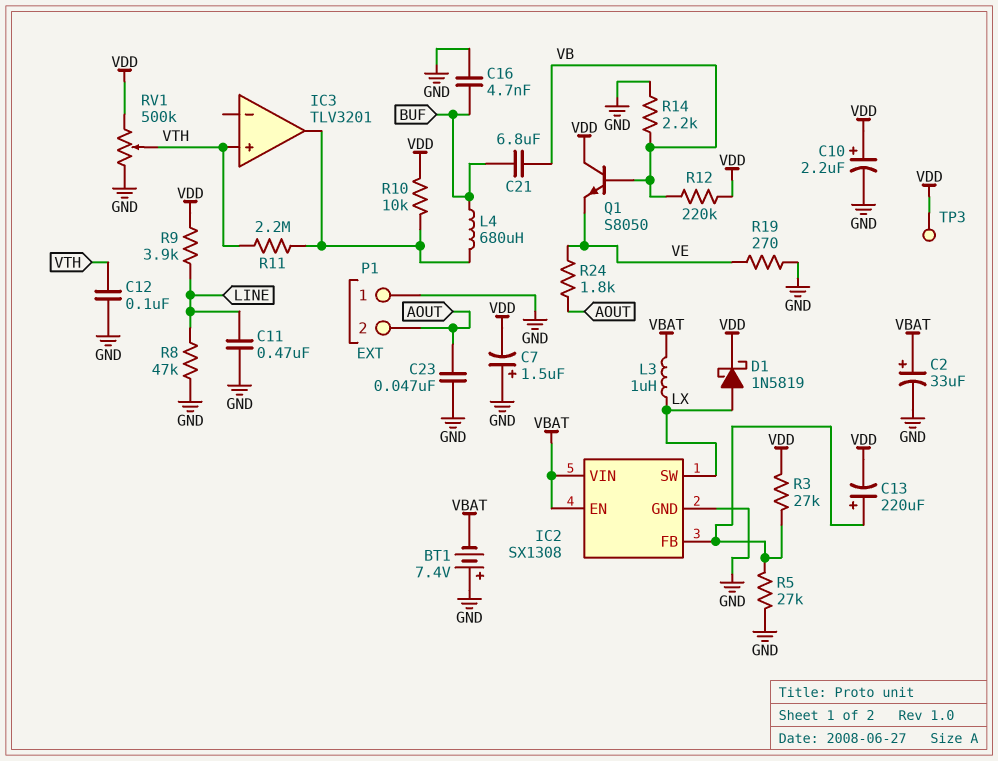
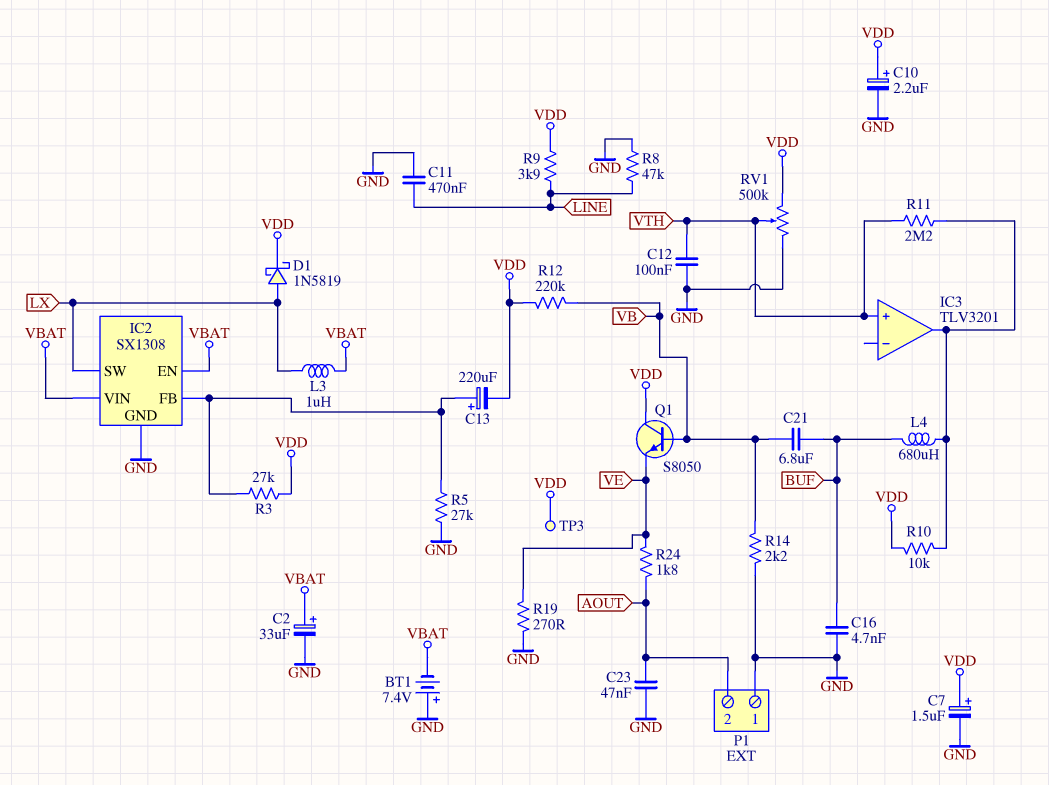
C7: 1.5uF (plus GND, minus VDD) -> 1.5uF (plus VDD, minus GND)

